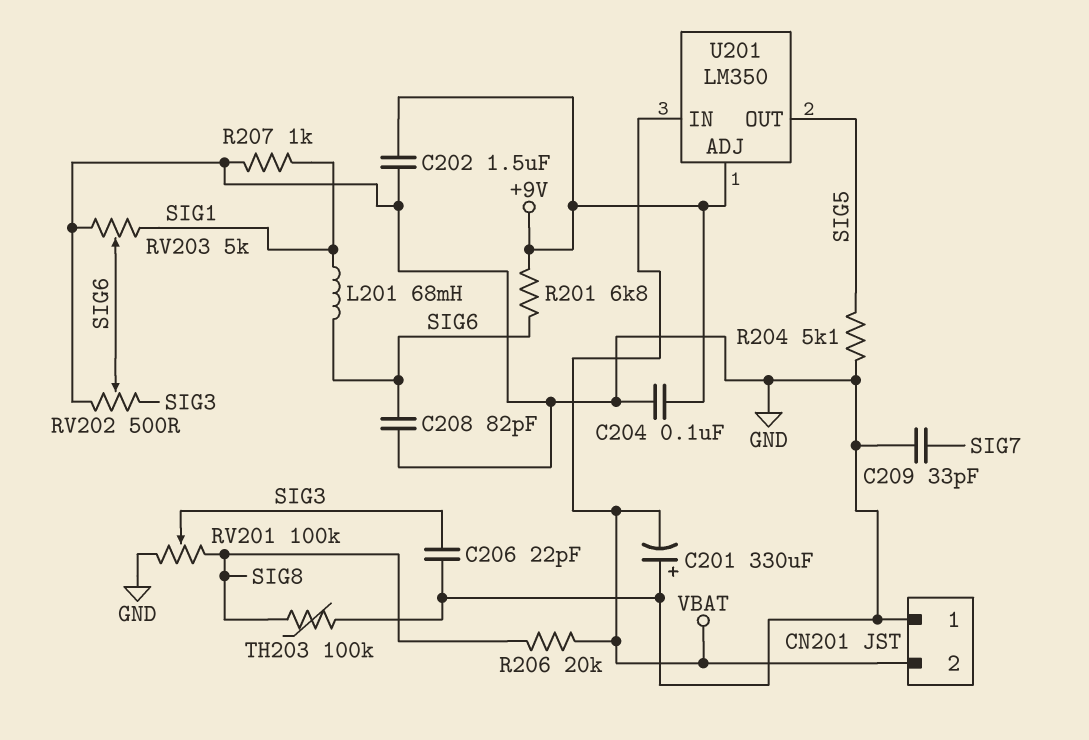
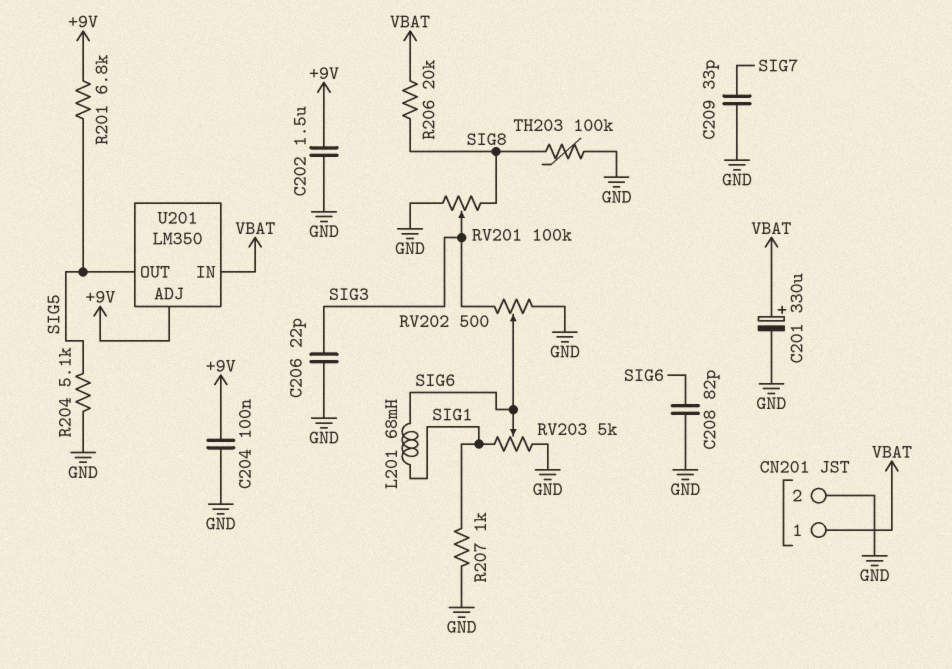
C201: 330uF (plus GND, minus VBAT) -> 330uF (plus VBAT, minus GND)
CN201 pin 1: GND -> VBAT
CN201 pin 2: VBAT -> GND
R201: 6.8k (+9V, SIG6) -> 6.8k (+9V, SIG5)

